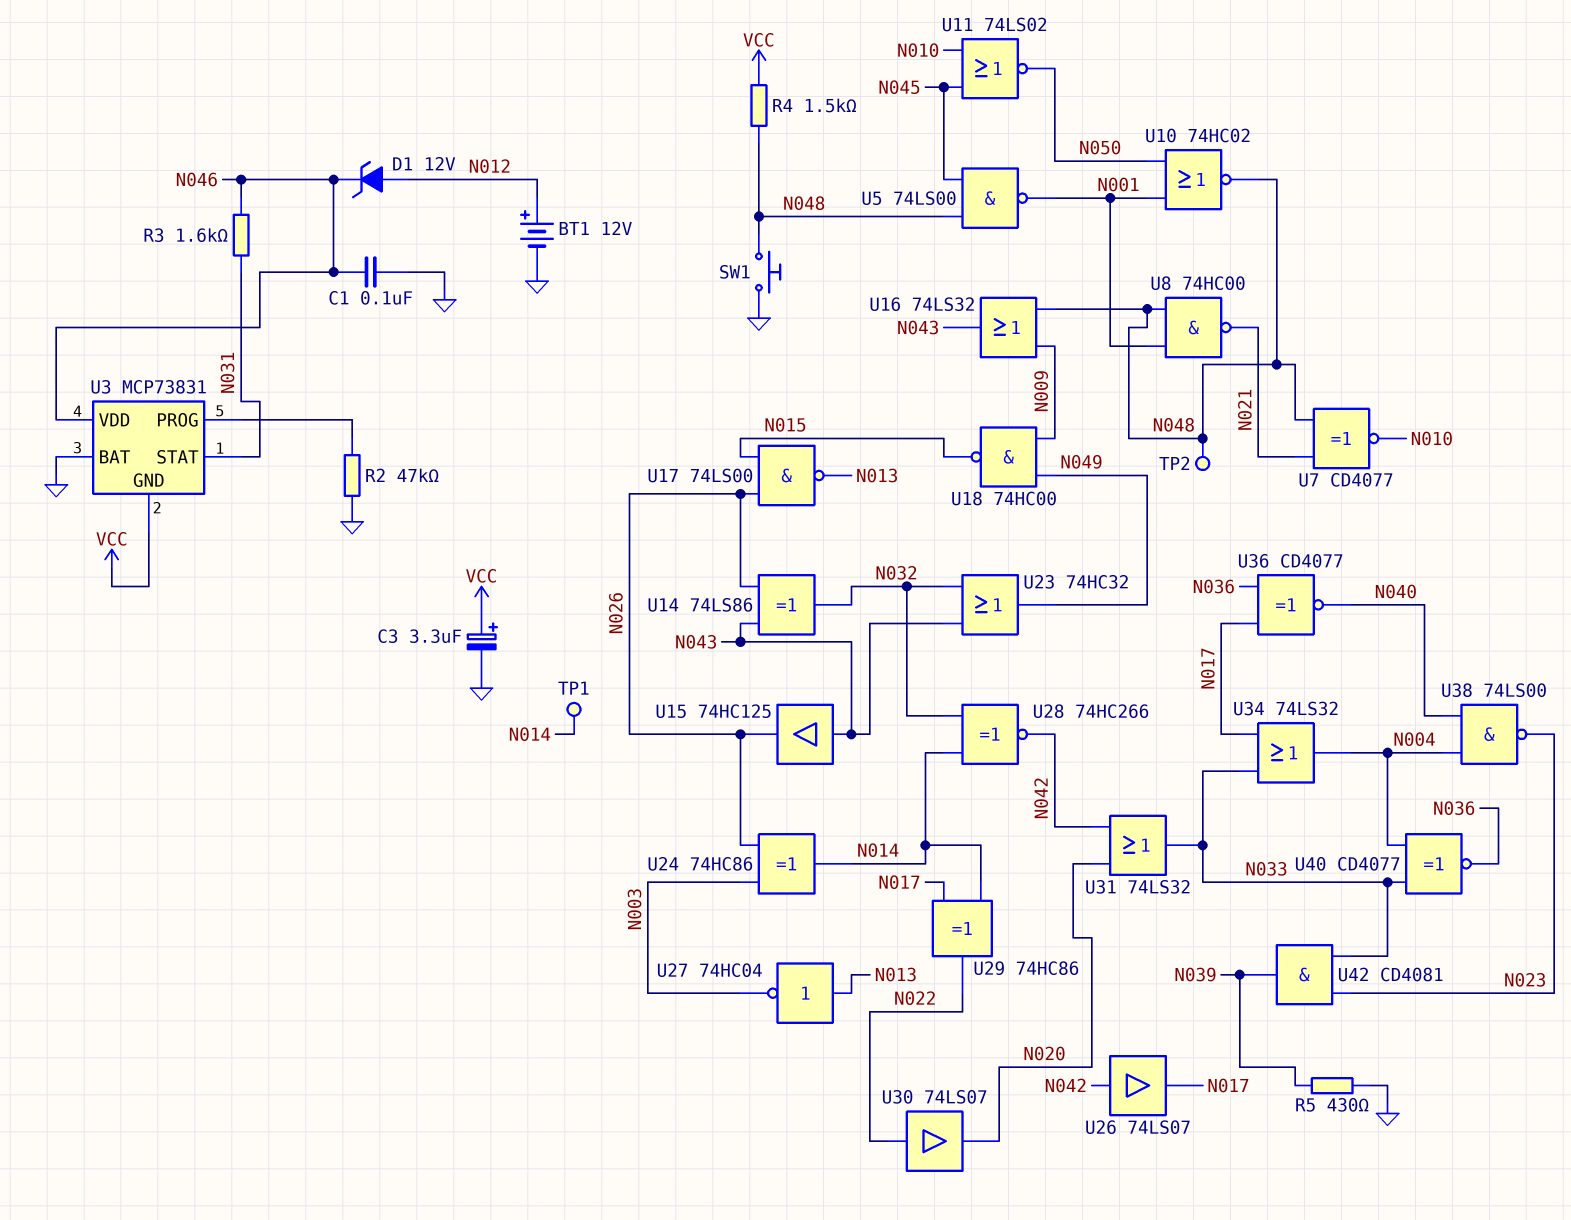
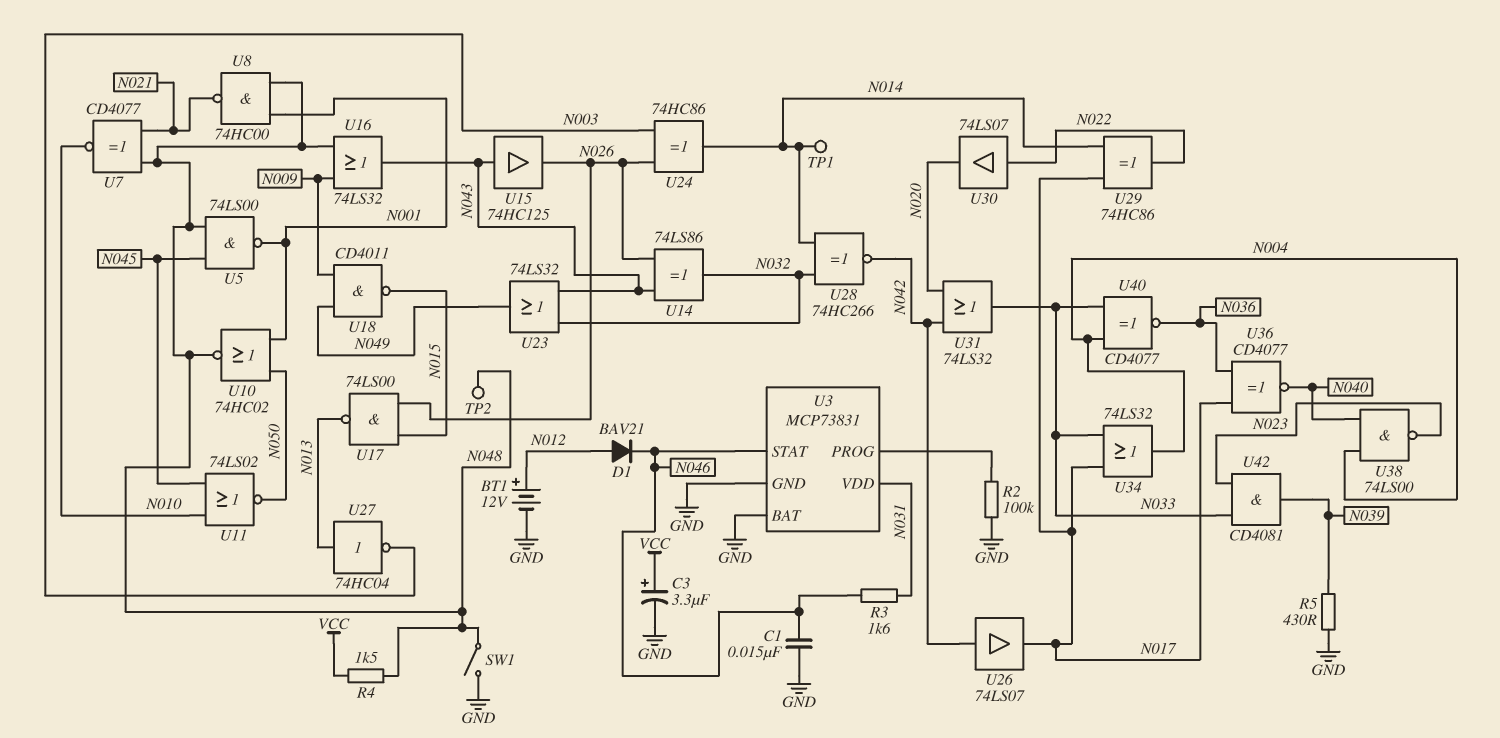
C1: 100nF (GND, N046) -> 15nF (GND, N046)
D1: zener 12V (A N012, K N046) -> diode BAV21 (A N012, K N046)
R2: 47k (GND, U3/PROG) -> 100k (GND, U3/PROG)
SW1: button (GND, N048) -> switch (GND, N048)
U3 pin GND: VCC -> GND
U3 pin STAT: N031 -> N046
U3 pin VDD: N046 -> N031
U18: NAND 74HC00 (in N009, in N049, out N015) -> NAND CD4011 (in N009, in N049, out N015)
U23: OR 74HC32 (in N032, in N043, out N049) -> OR 74LS32 (in N032, in N043, out N049)

